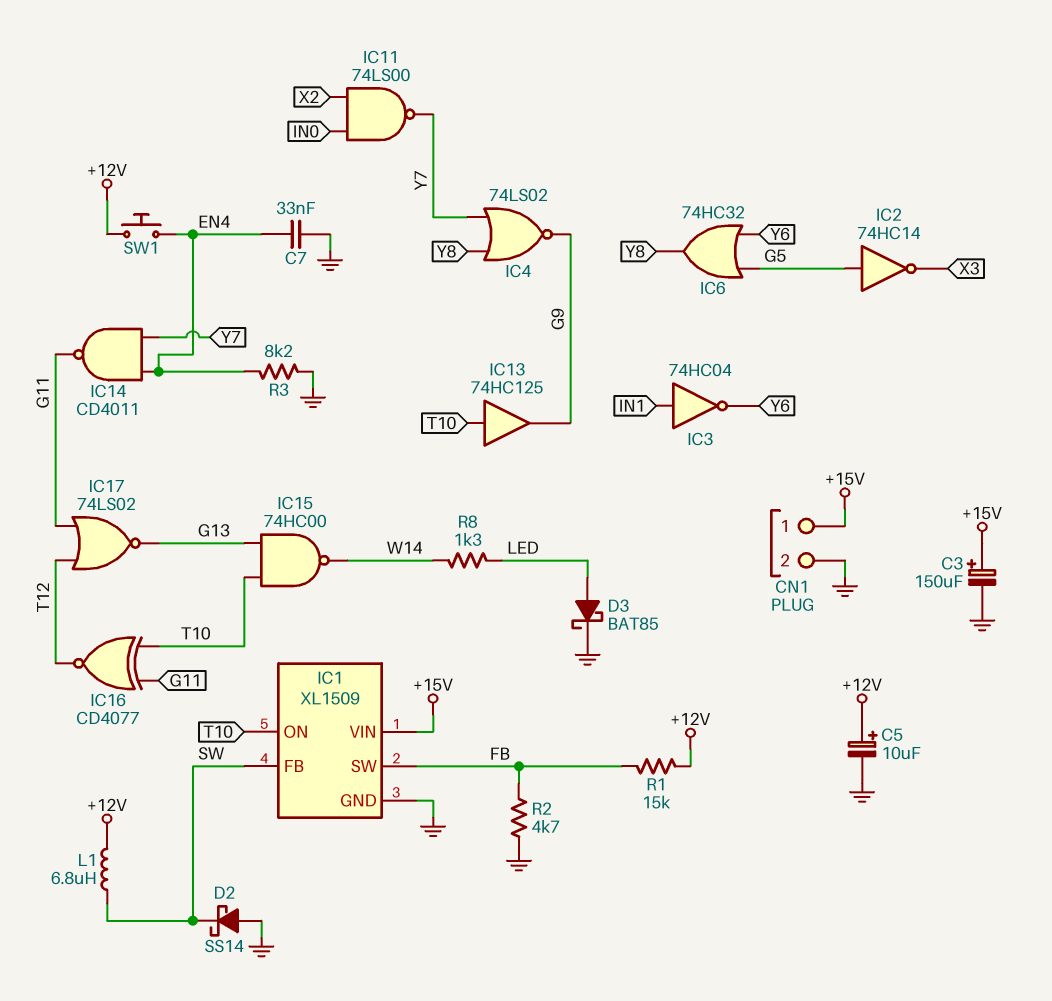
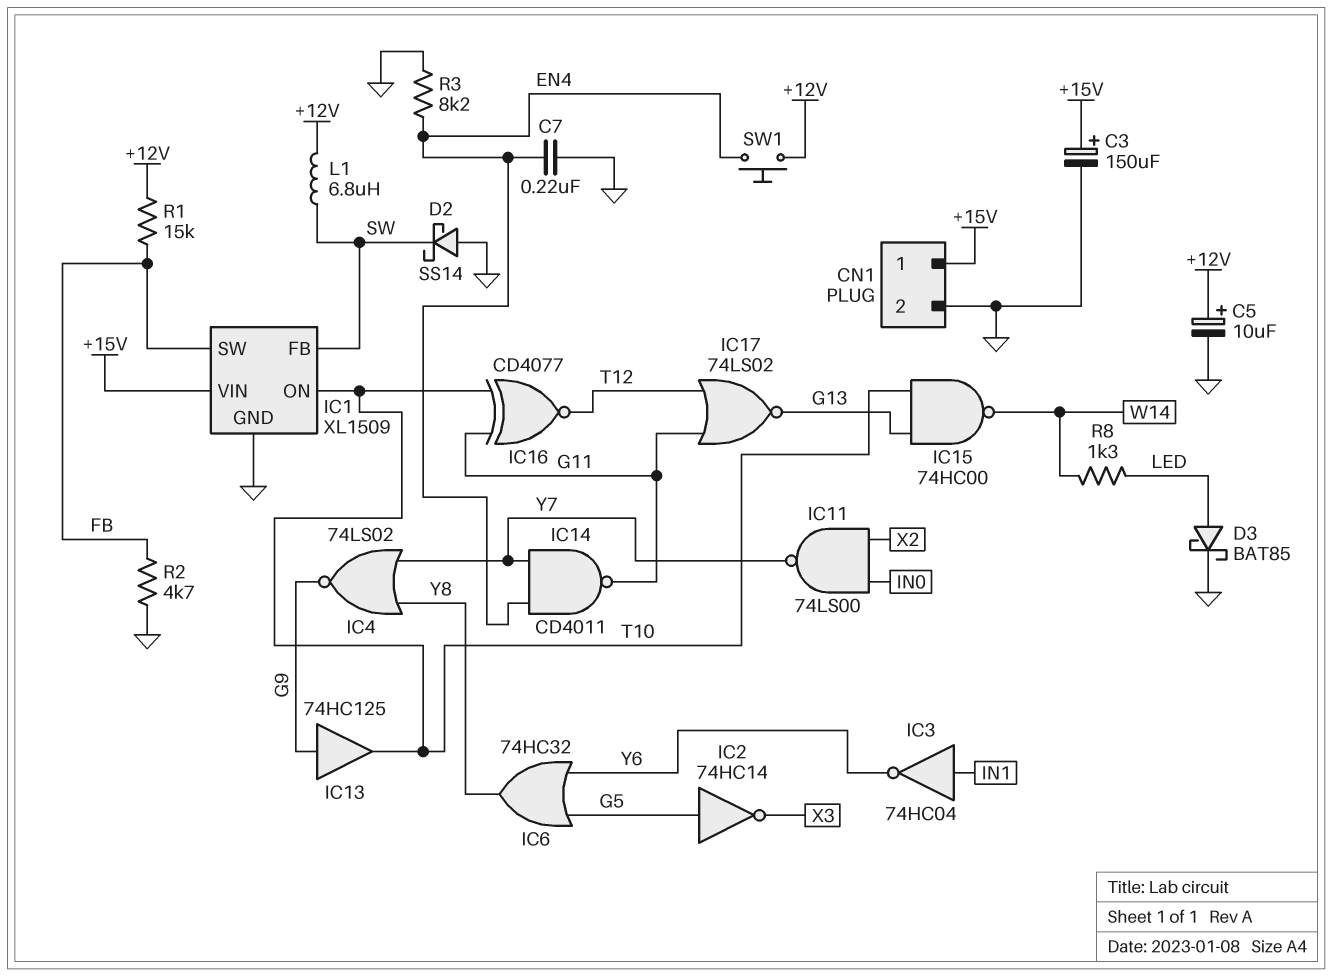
C7: 33nF (EN4, GND) -> 220nF (EN4, GND)
IC13: buffer 74HC125 (in T10, out G9) -> buffer 74HC125 (in G9, out T10)

